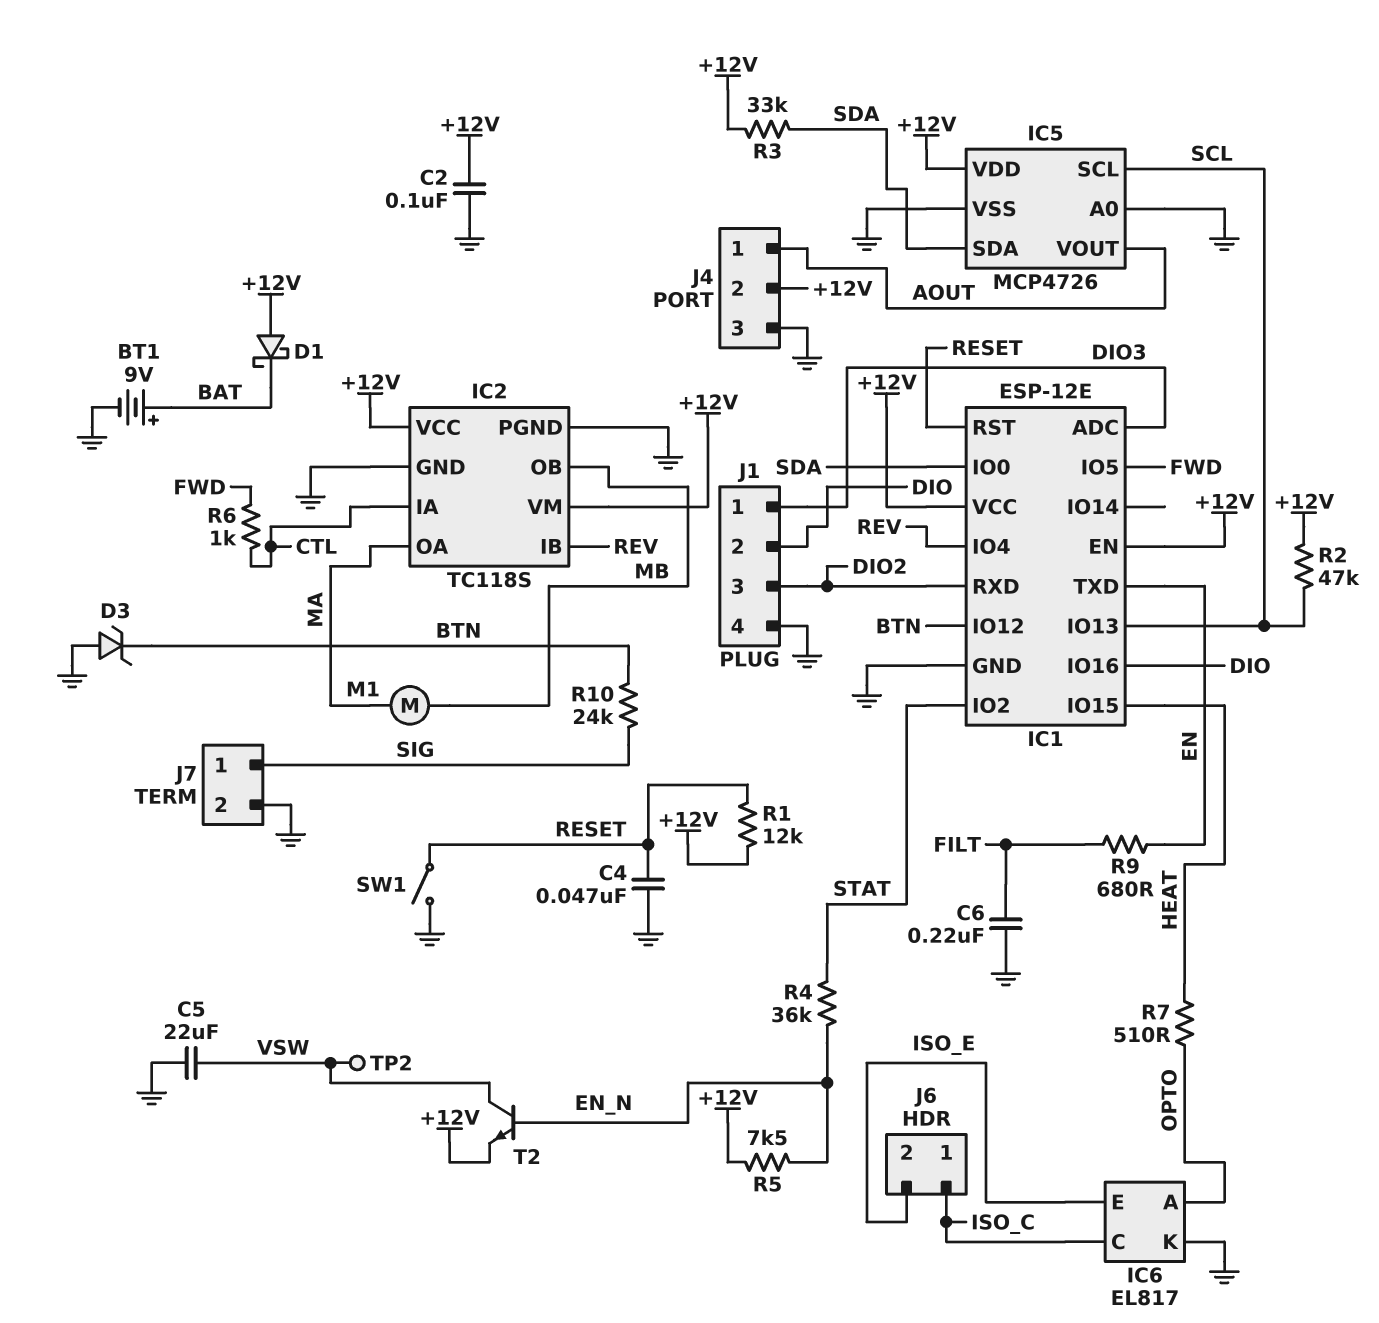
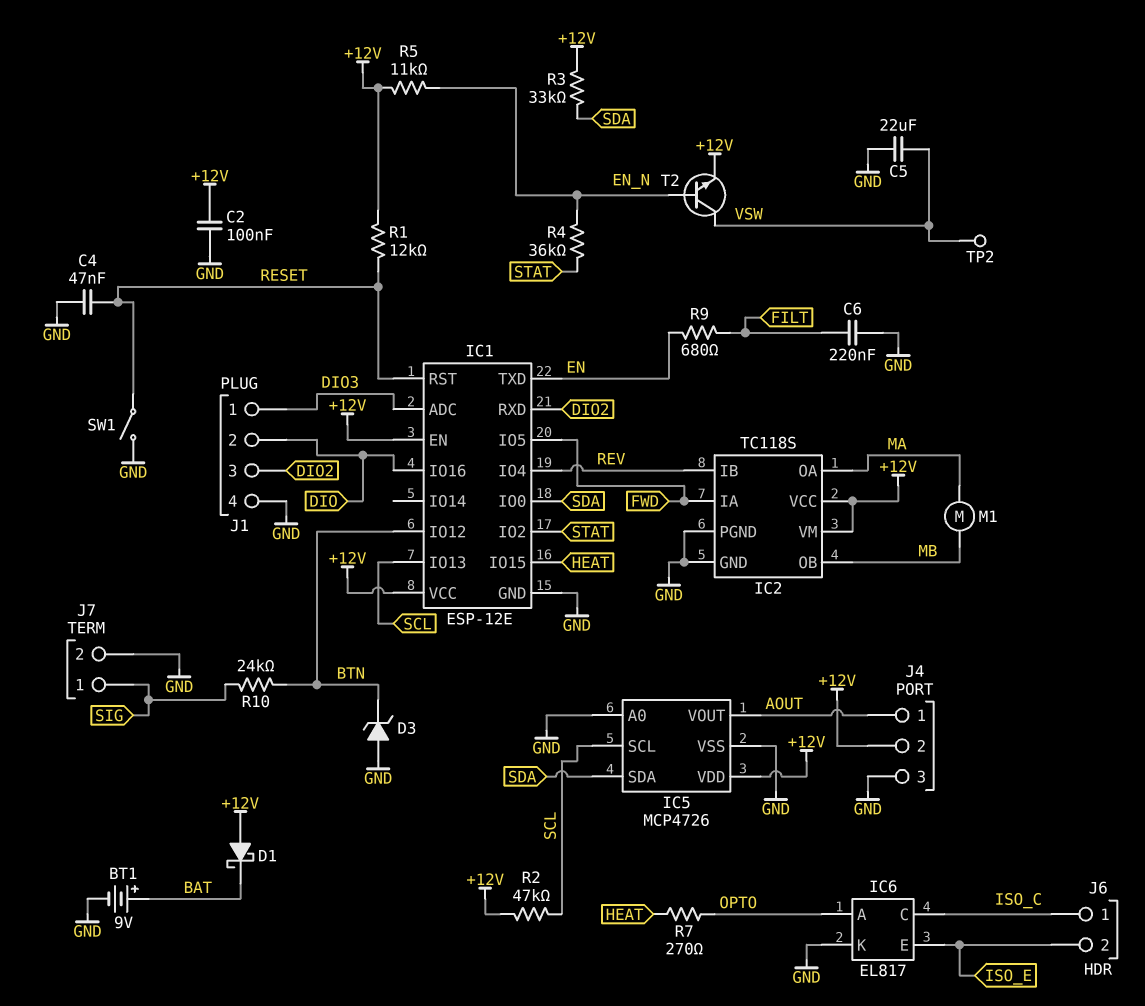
IC2 pin IA: CTL -> FWD
R5: 7.5k (+12V, EN_N) -> 11k (+12V, EN_N)
R6: 1k (CTL, FWD) -> none
R7: 510 (HEAT, OPTO) -> 270 (HEAT, OPTO)

